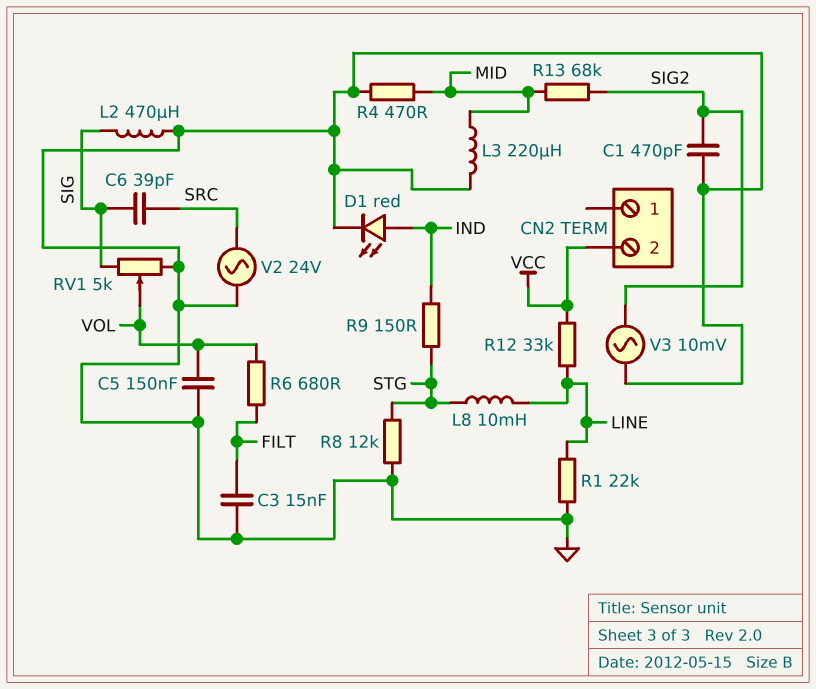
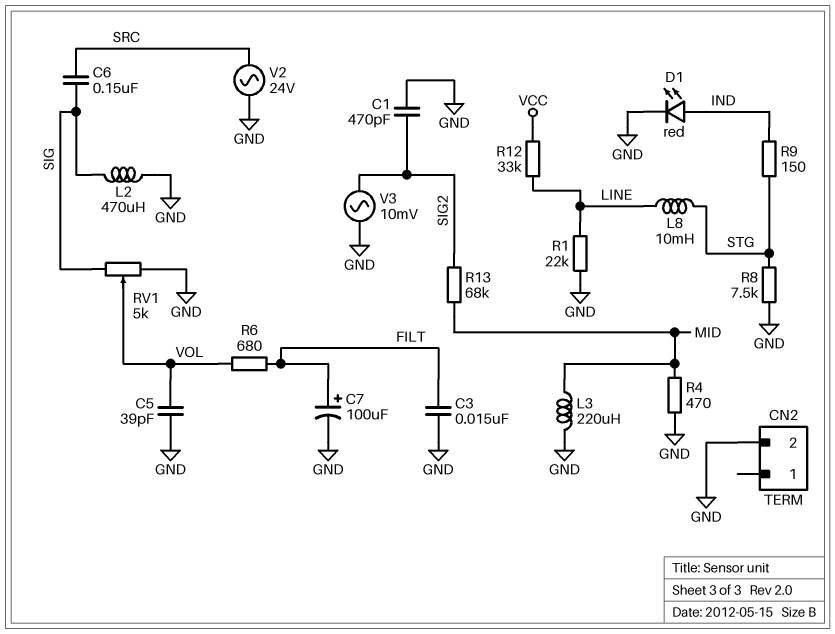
C5: 150nF (GND, VOL) -> 39pF (GND, VOL)
C6: 39pF (SIG, SRC) -> 150nF (SIG, SRC)
C7: none -> 100uF (plus FILT, minus GND)
CN2 pin 2: VCC -> GND
R8: 12k (GND, STG) -> 7.5k (GND, STG)

